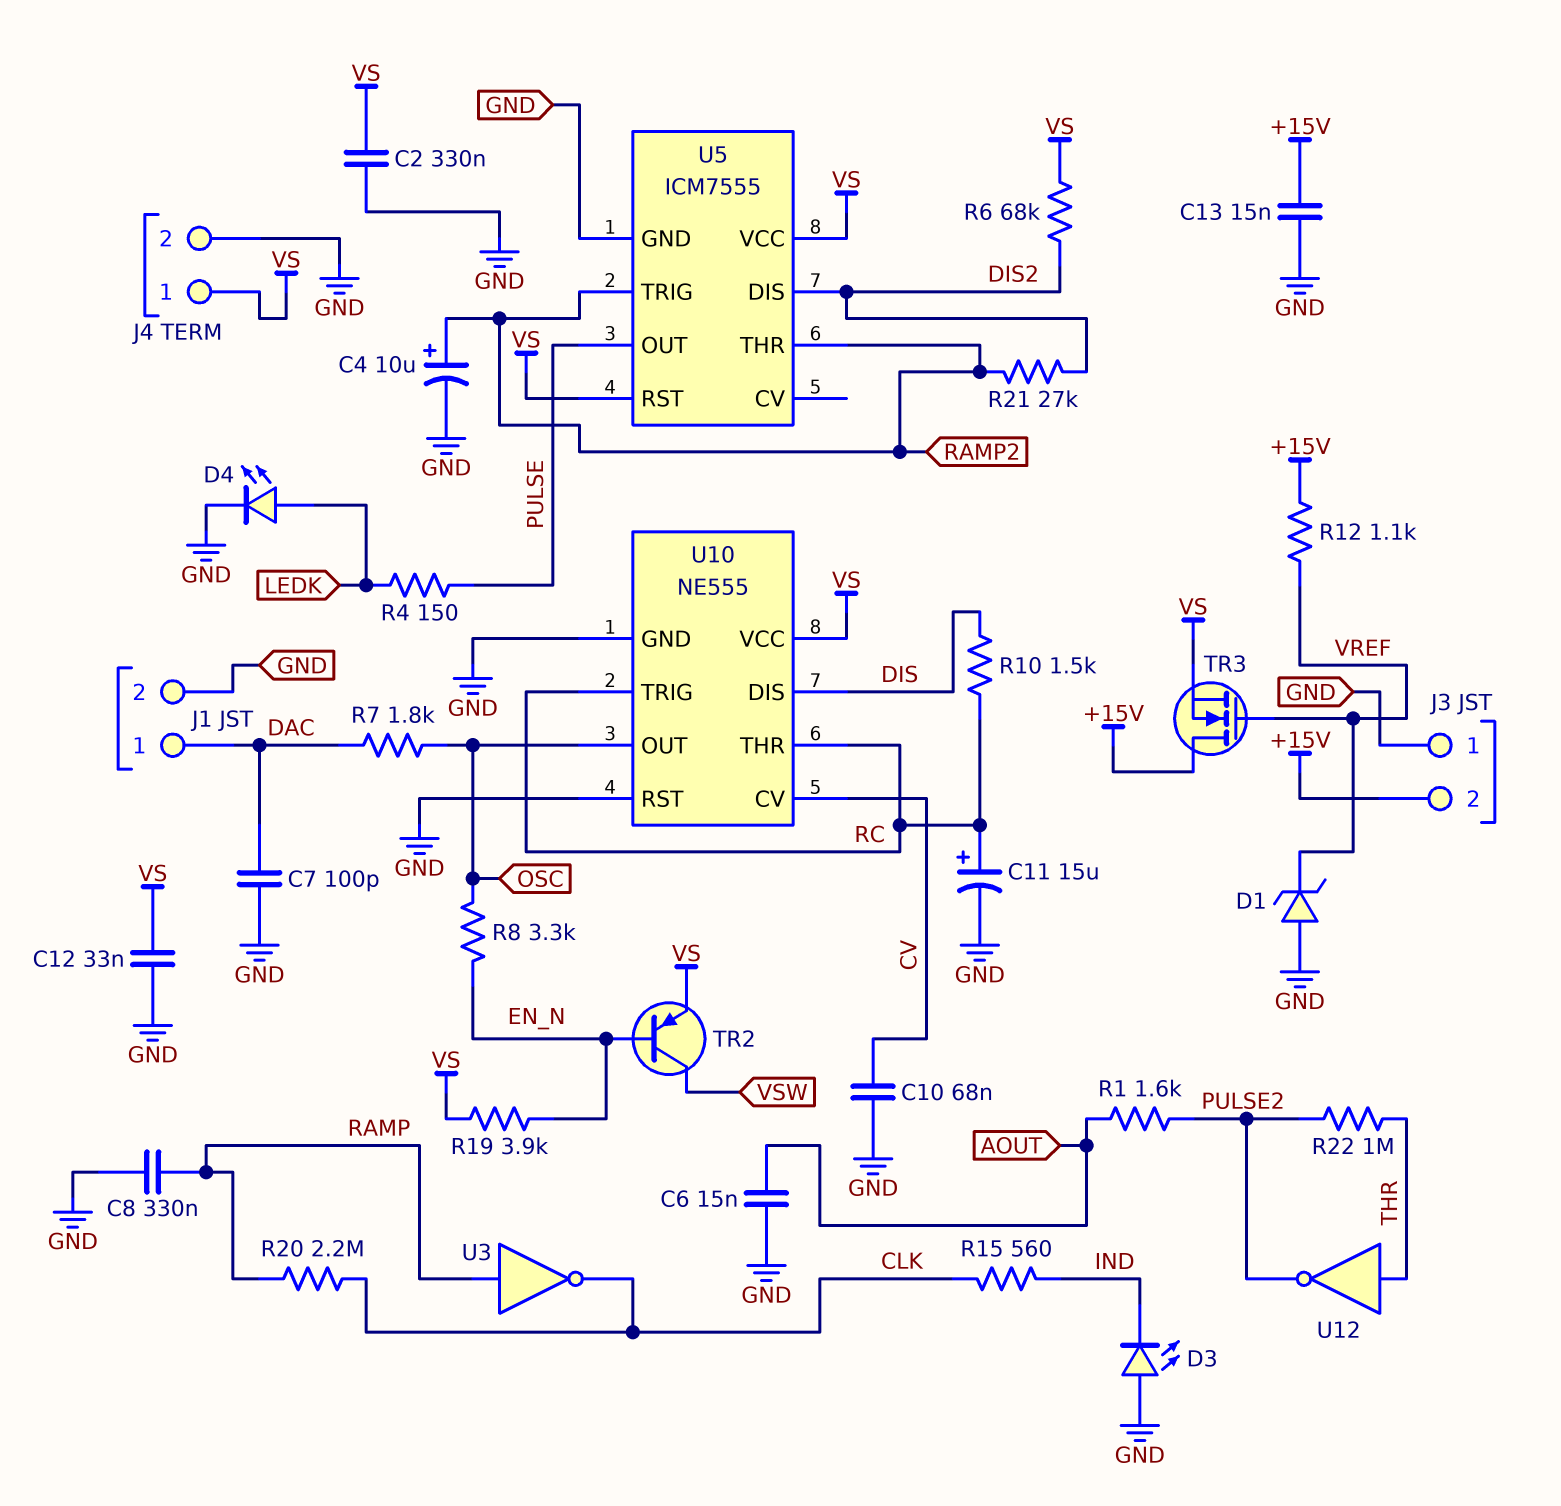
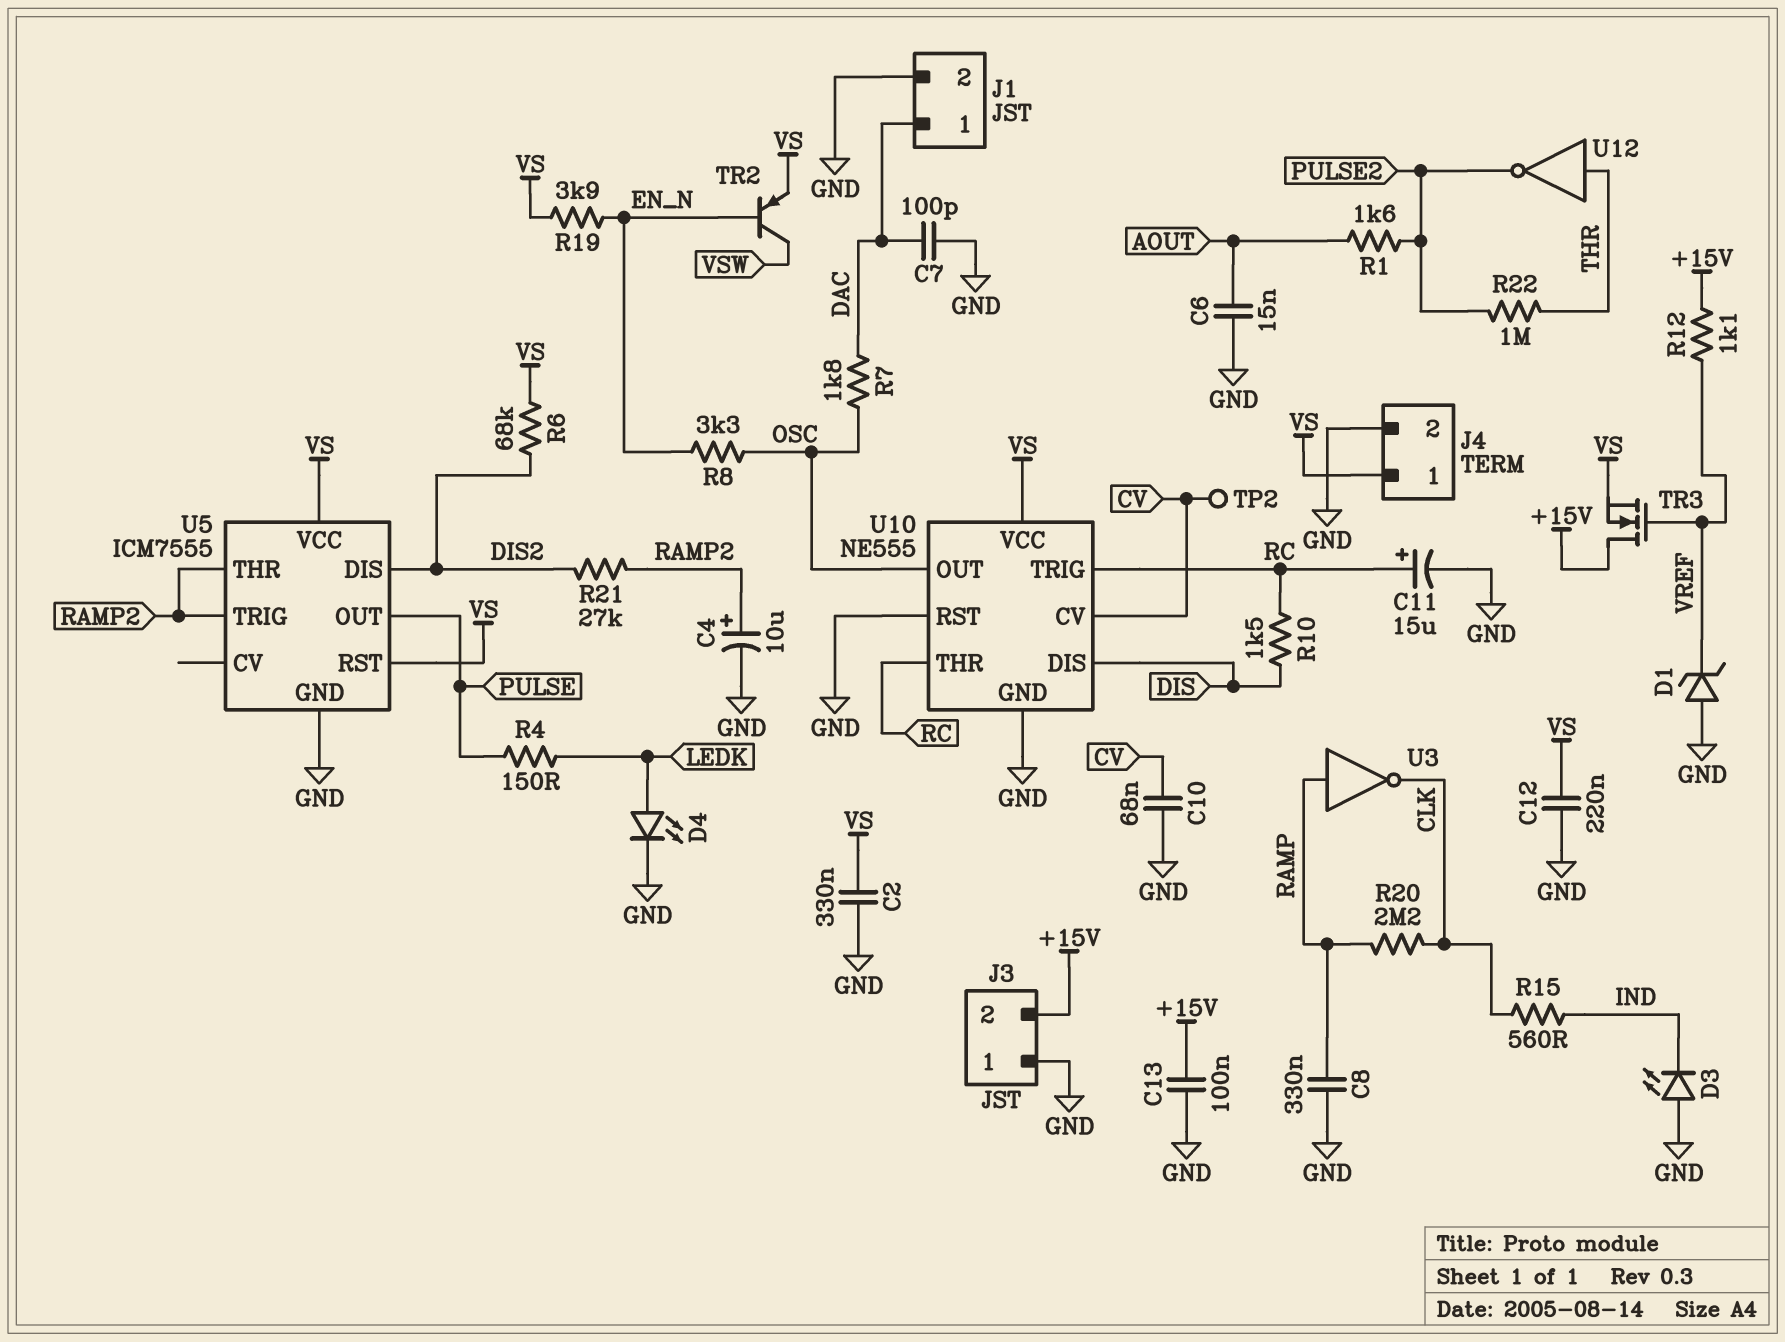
C12: 33nF (GND, VS) -> 220nF (GND, VS)
C13: 15nF (+15V, GND) -> 100nF (+15V, GND)
TP2: none -> test point (CV)

